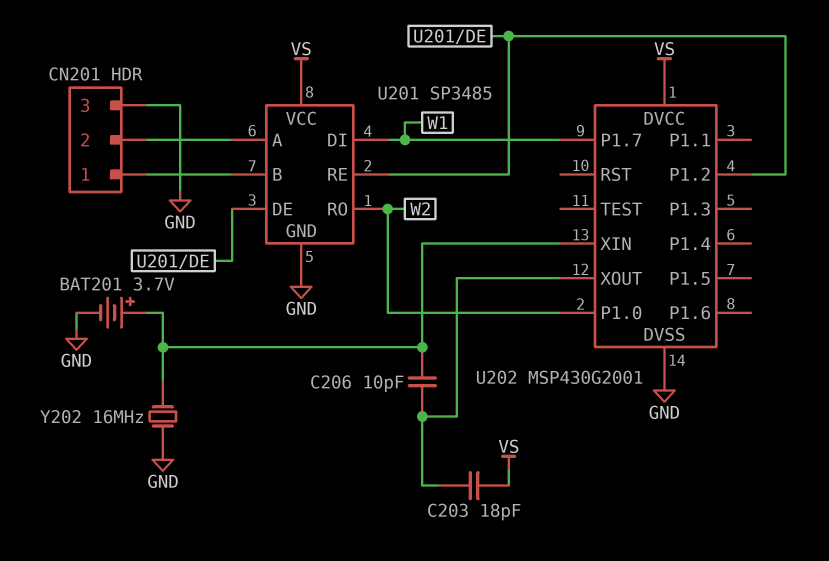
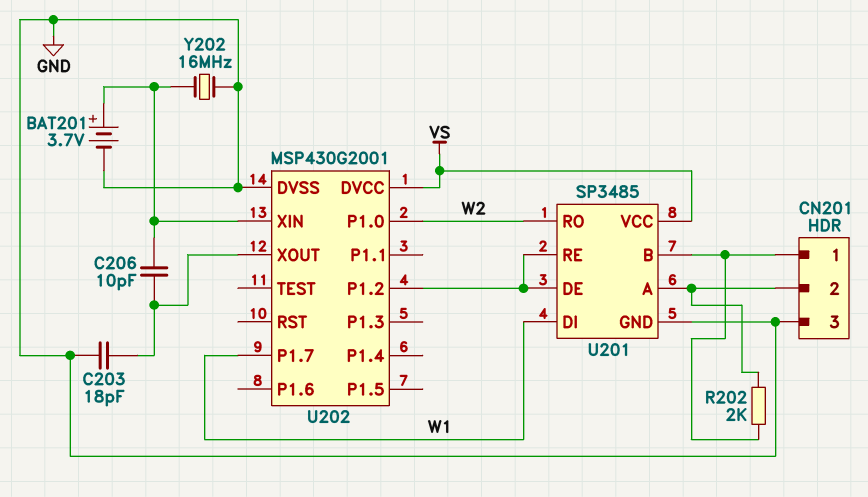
C203: 18pF (U202/XOUT, VS) -> 18pF (GND, U202/XOUT)
R202: none -> 2k (CN201/1, CN201/2)

